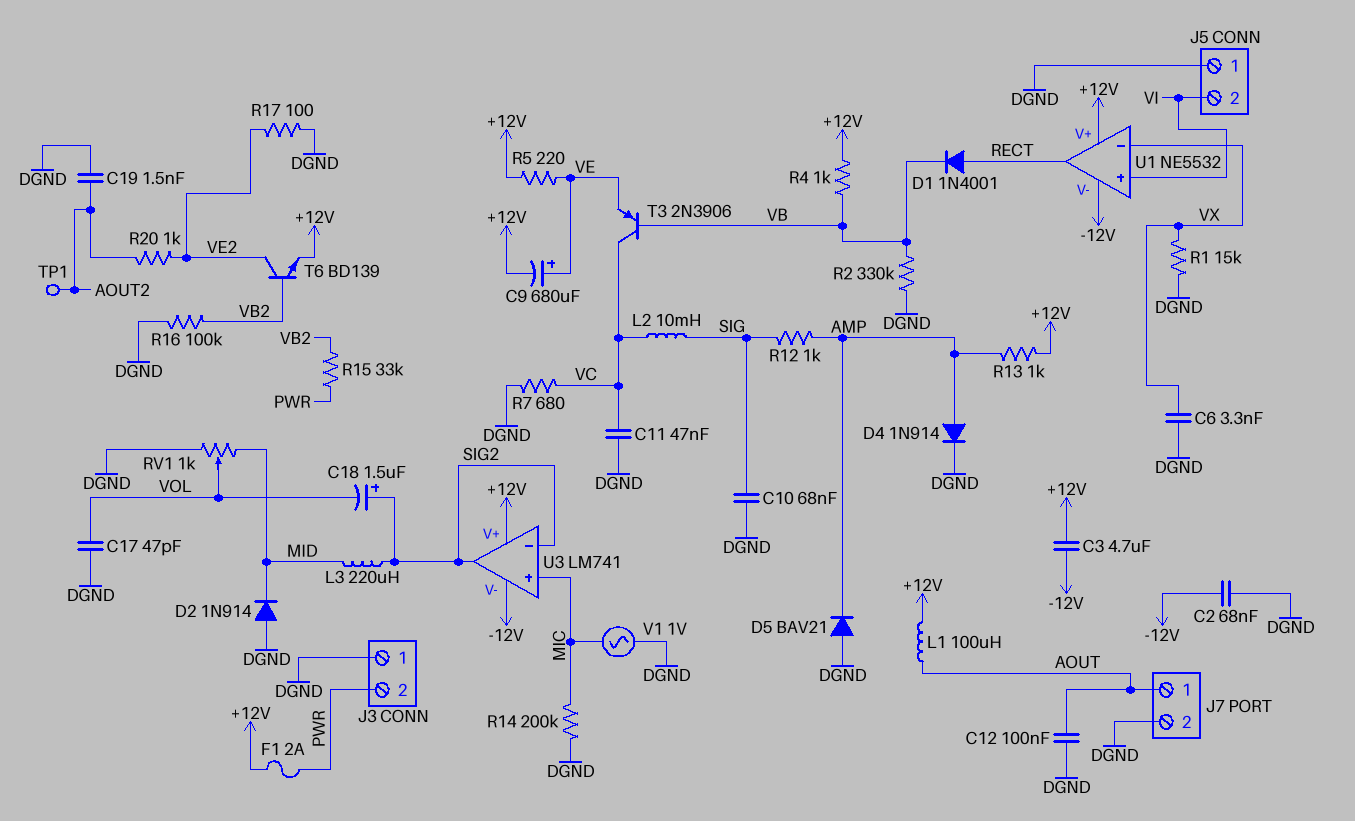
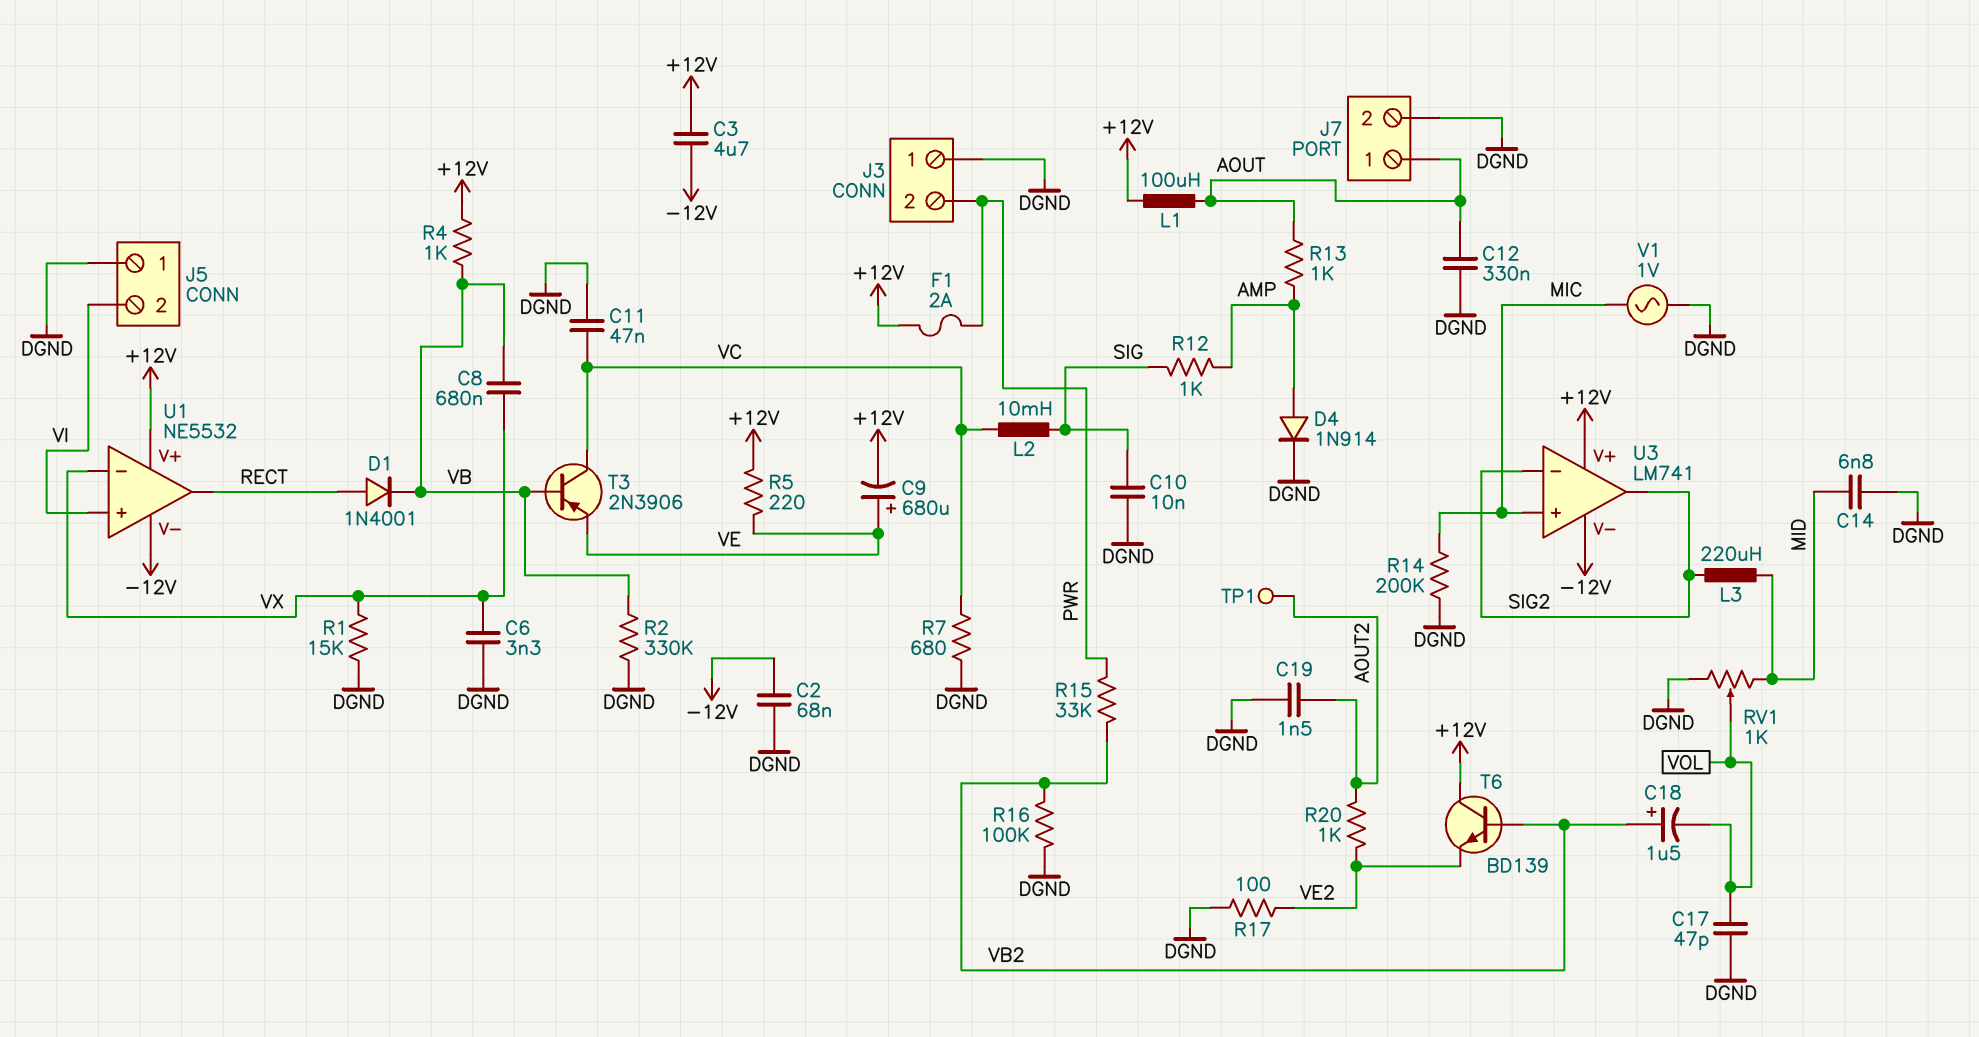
C8: none -> 680nF (VB, VX)
C10: 68nF (DGND, SIG) -> 10nF (DGND, SIG)
C12: 100nF (AOUT, DGND) -> 330nF (AOUT, DGND)
C14: none -> 6.8nF (DGND, MID)
C18: 1.5uF (plus SIG2, minus VOL) -> 1.5uF (plus VB2, minus VOL)
D2: diode 1N914 (A DGND, K MID) -> none
D5: diode BAV21 (A DGND, K AMP) -> none
R13: 1k (+12V, AMP) -> 1k (AMP, AOUT)
T6: NPN BD139 (B VB2, C VE2, E +12V) -> NPN BD139 (B VB2, C +12V, E VE2)

